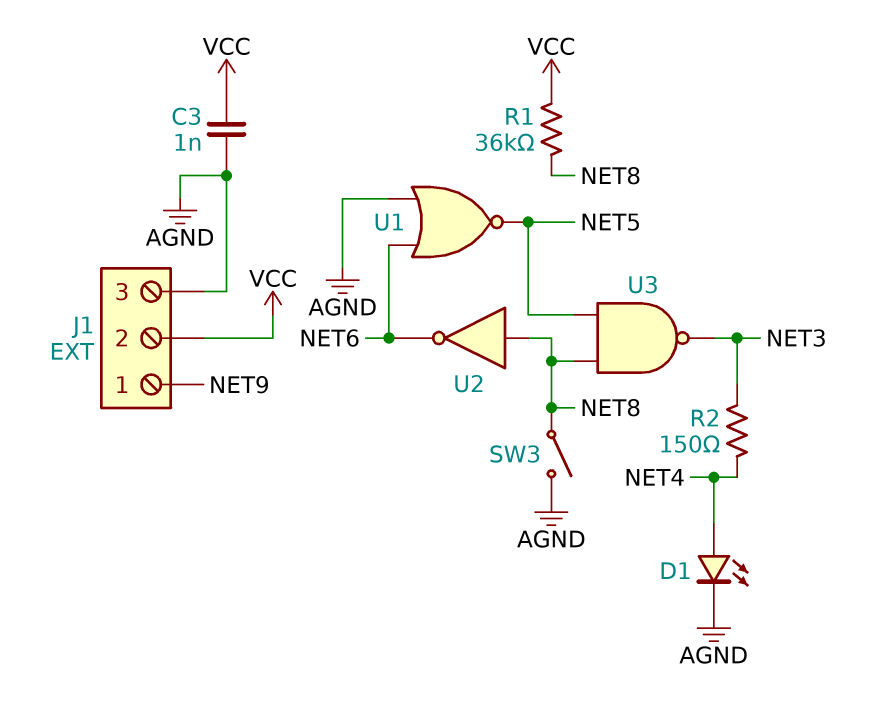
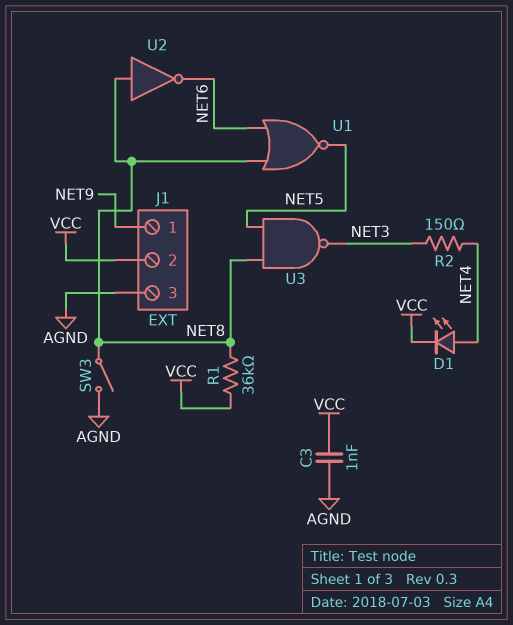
D1: LED (A NET4, K AGND) -> LED (A NET4, K VCC)
U1: NOR (in AGND, in NET6, out NET5) -> NOR (in NET6, in NET8, out NET5)

